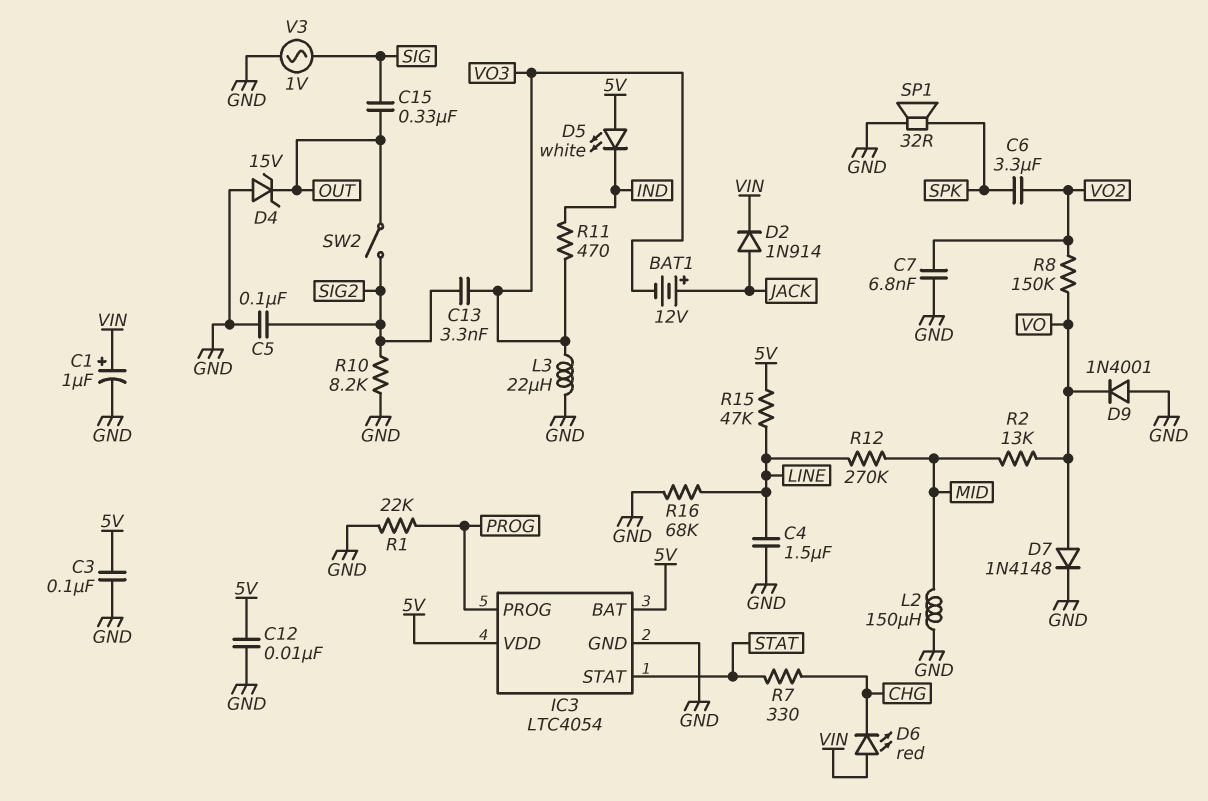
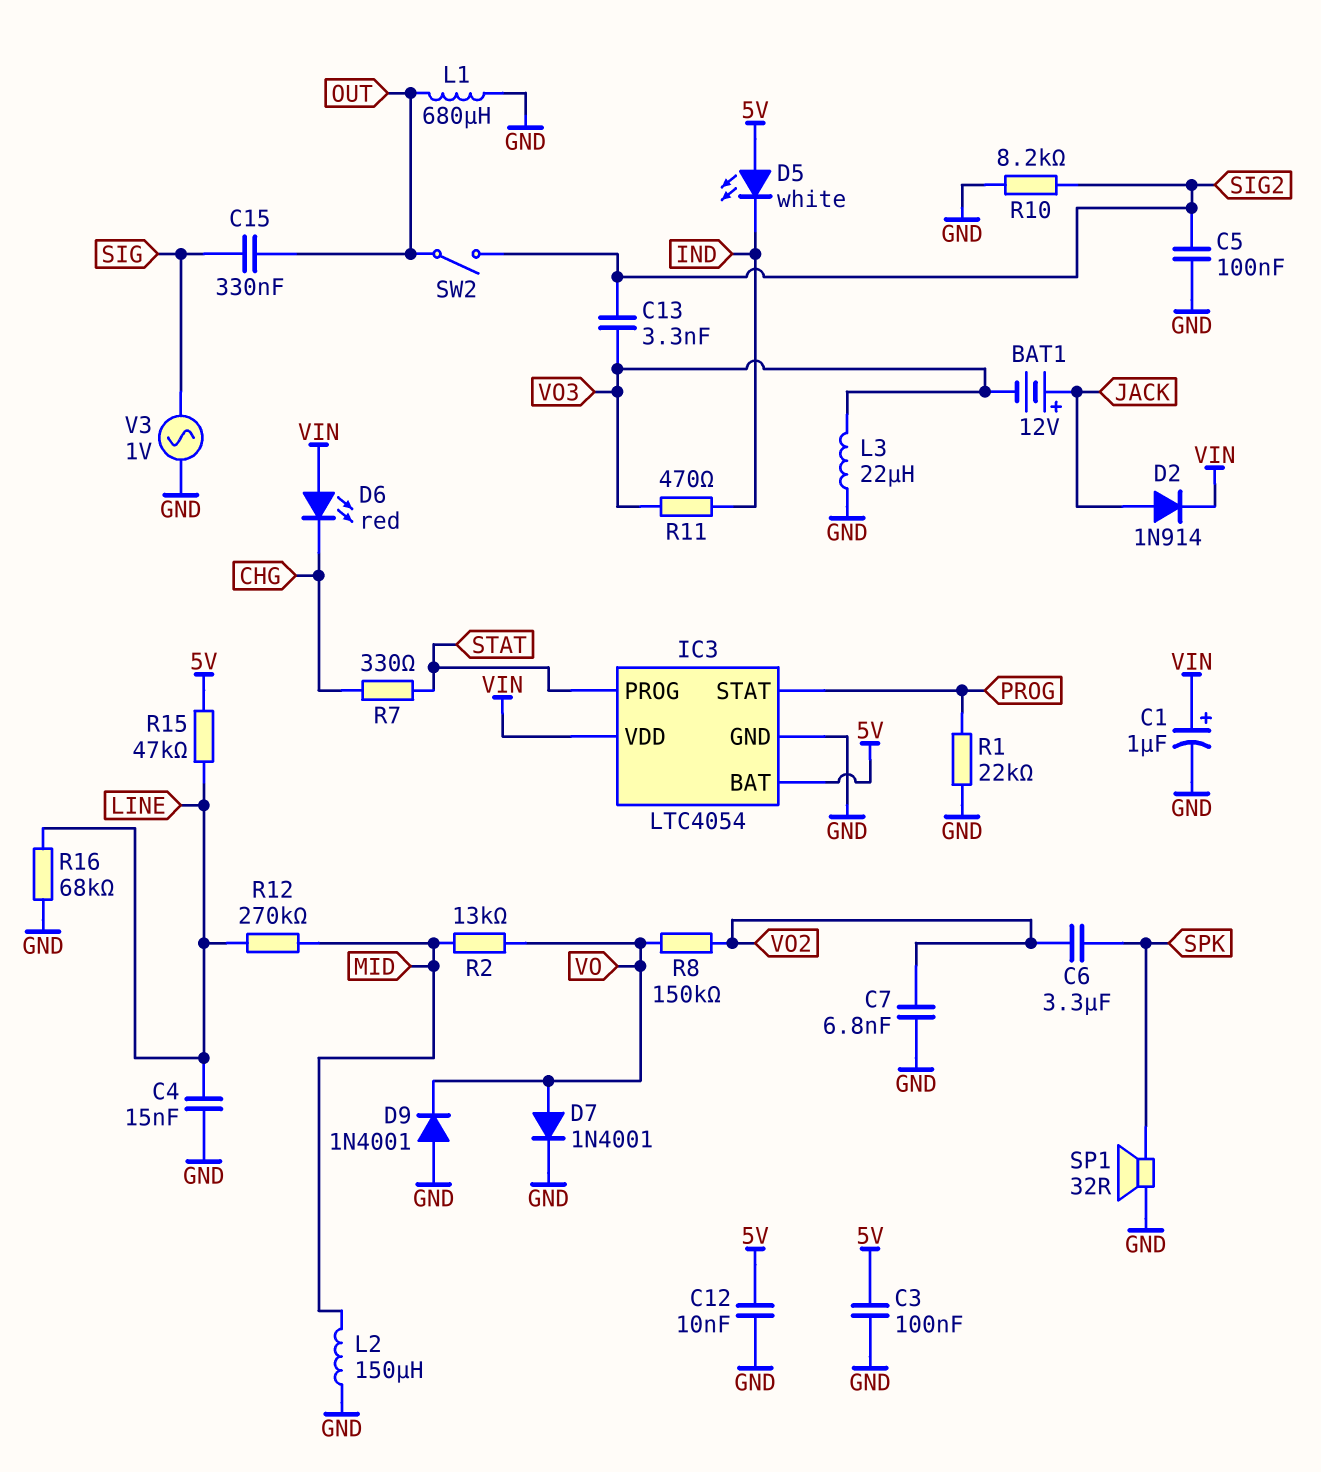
C4: 1.5uF (GND, LINE) -> 15nF (GND, LINE)
D4: zener 15V (A GND, K OUT) -> none
D7: diode 1N4148 (A VO, K GND) -> diode 1N4001 (A VO, K GND)
IC3 pin PROG: PROG -> STAT
IC3 pin STAT: STAT -> PROG
IC3 pin VDD: 5V -> VIN
L1: none -> 680uH (GND, OUT)

